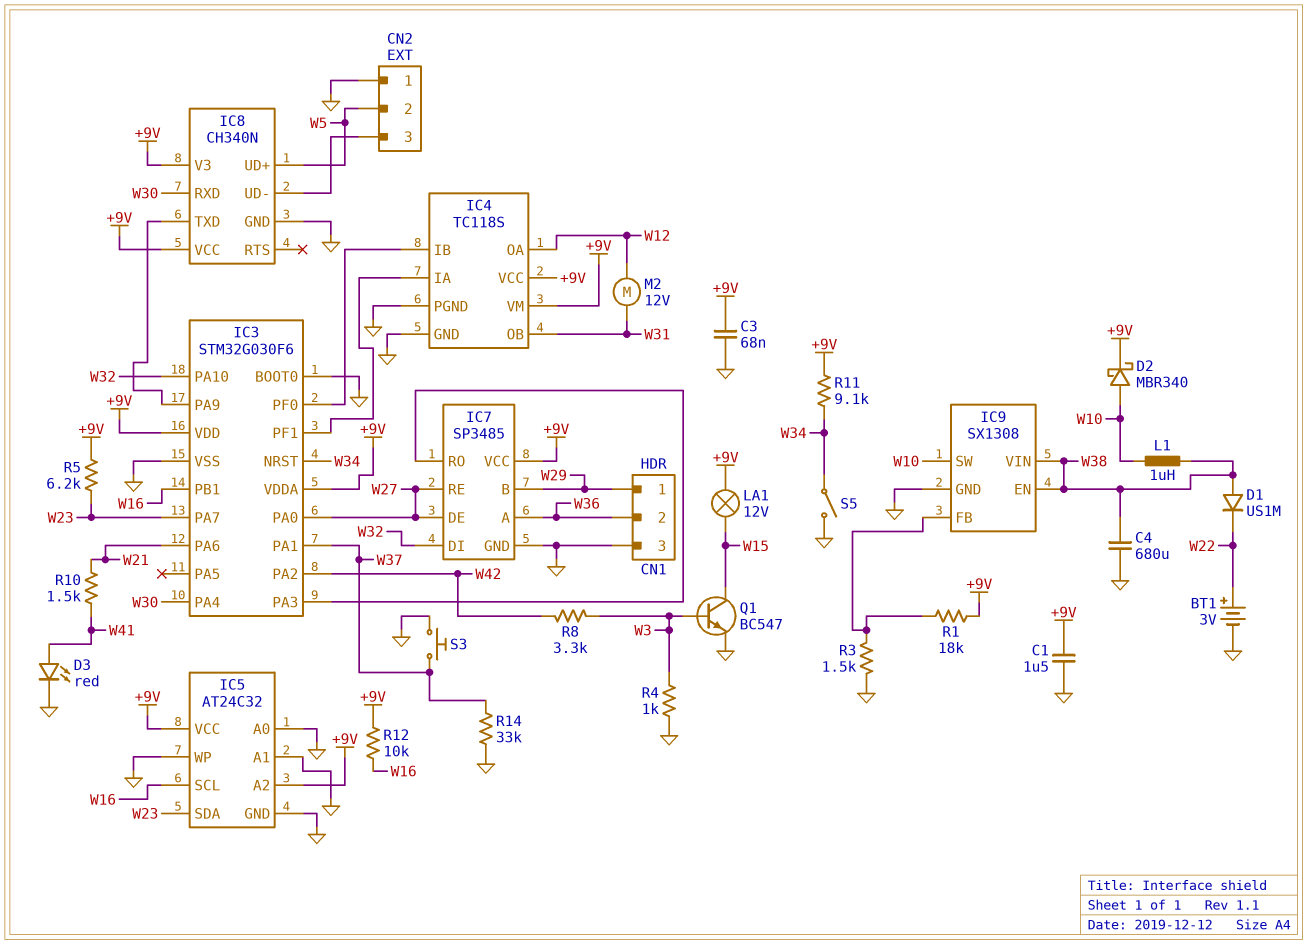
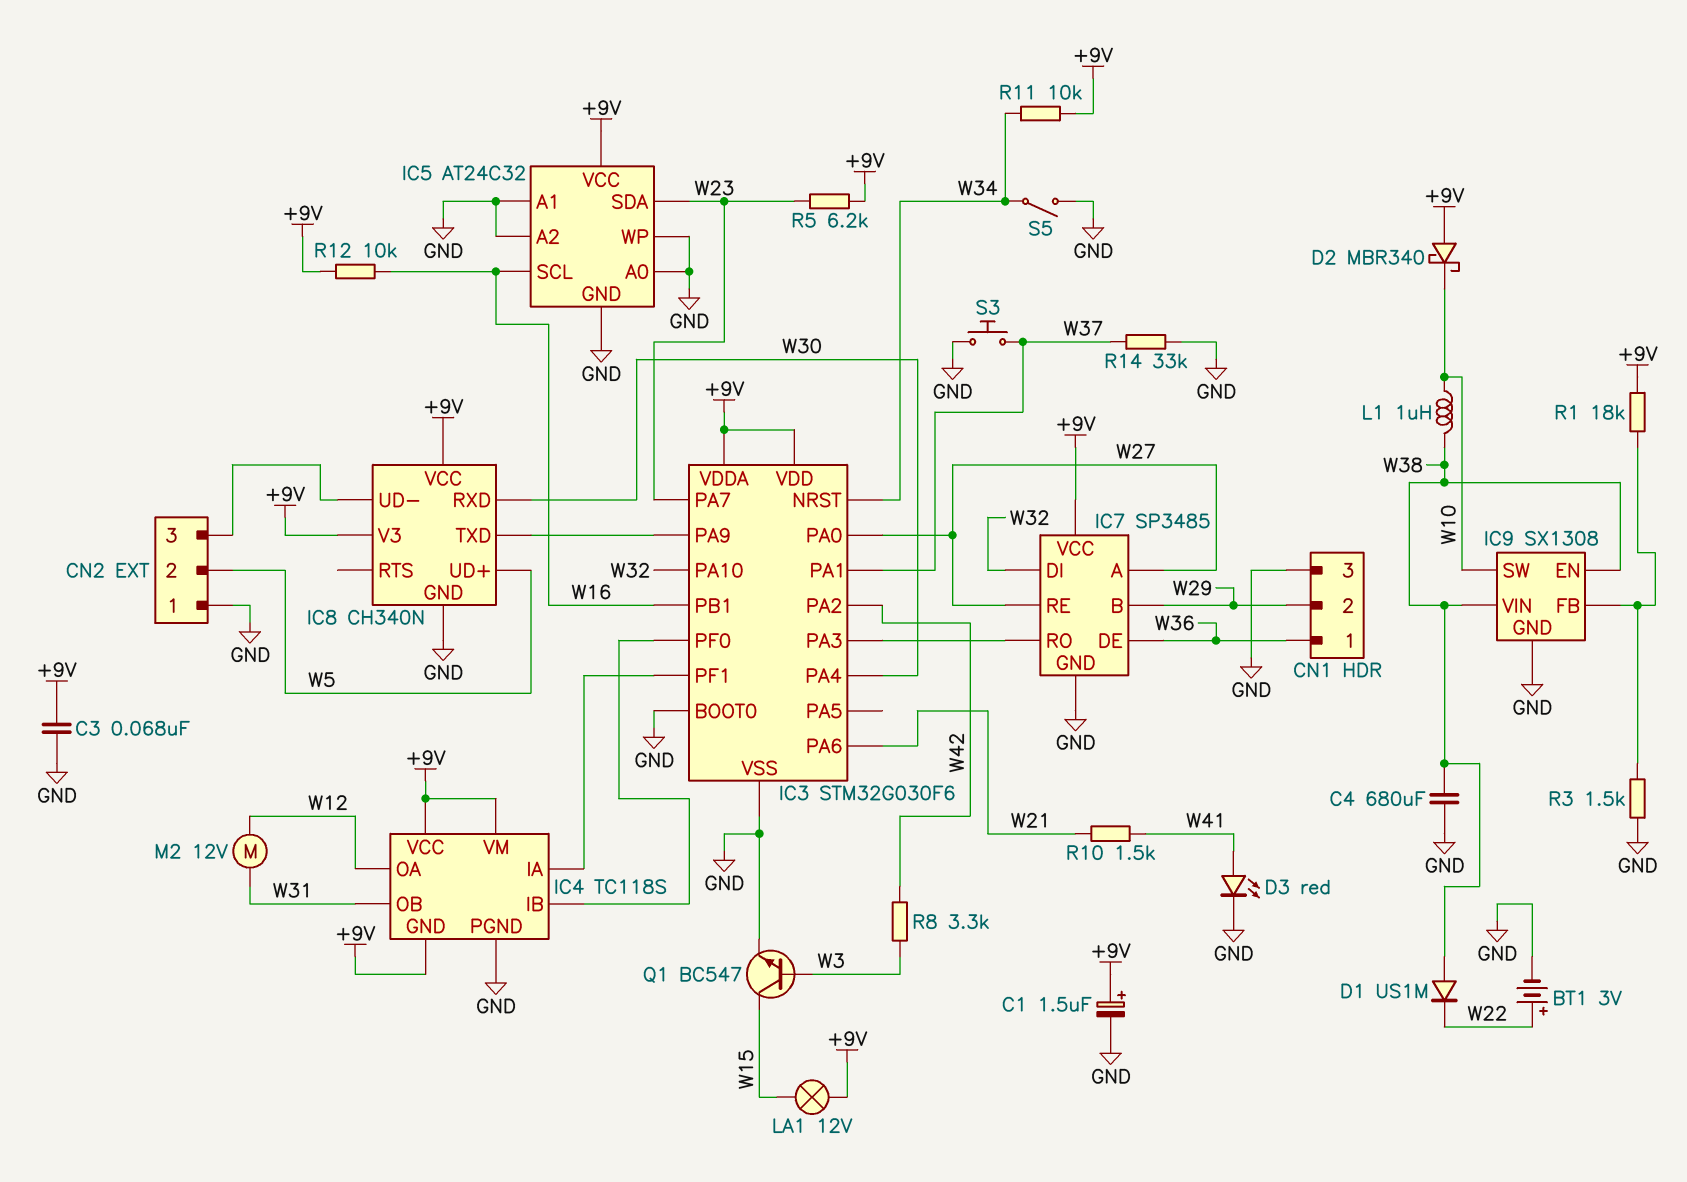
C1: 1.5uF (+9V, GND) -> 1.5uF (plus +9V, minus GND)
CN1 pin 1: W29 -> W36
CN1 pin 2: W36 -> W29
D2: schottky MBR340 (A W10, K +9V) -> schottky MBR340 (A +9V, K W10)
IC4 pin GND: GND -> +9V
IC5 pin A2: +9V -> GND
IC7 pin A: W36 -> W27
IC7 pin DE: W27 -> W36
R4: 1k (GND, W3) -> none
R11: 9.1k (+9V, W34) -> 10k (+9V, W34)

